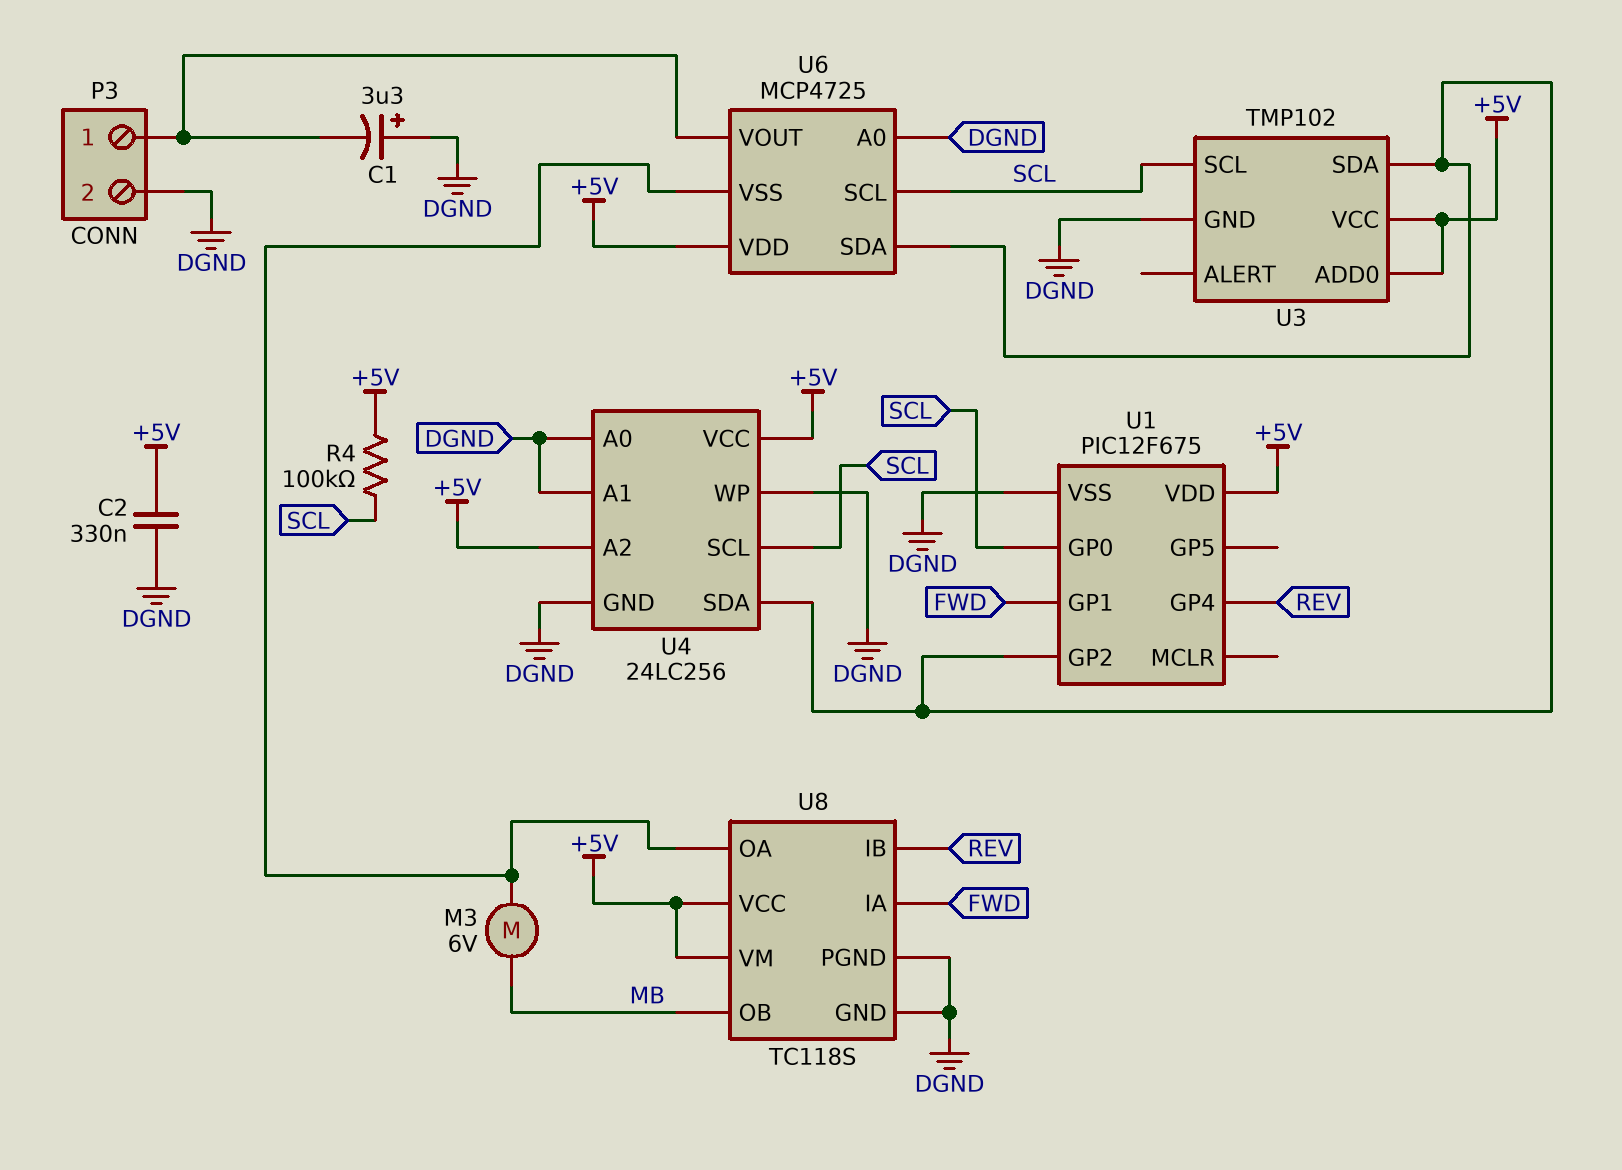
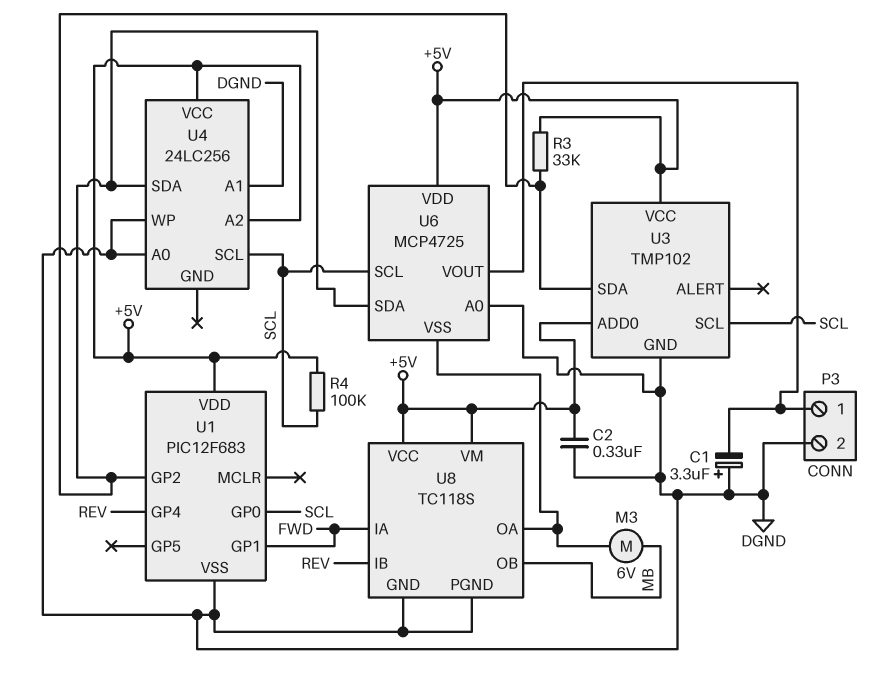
R3: none -> 33k (+5V, U1/GP2)
U1: PIC12F675 -> PIC12F683
U4 pin GND: DGND -> none

